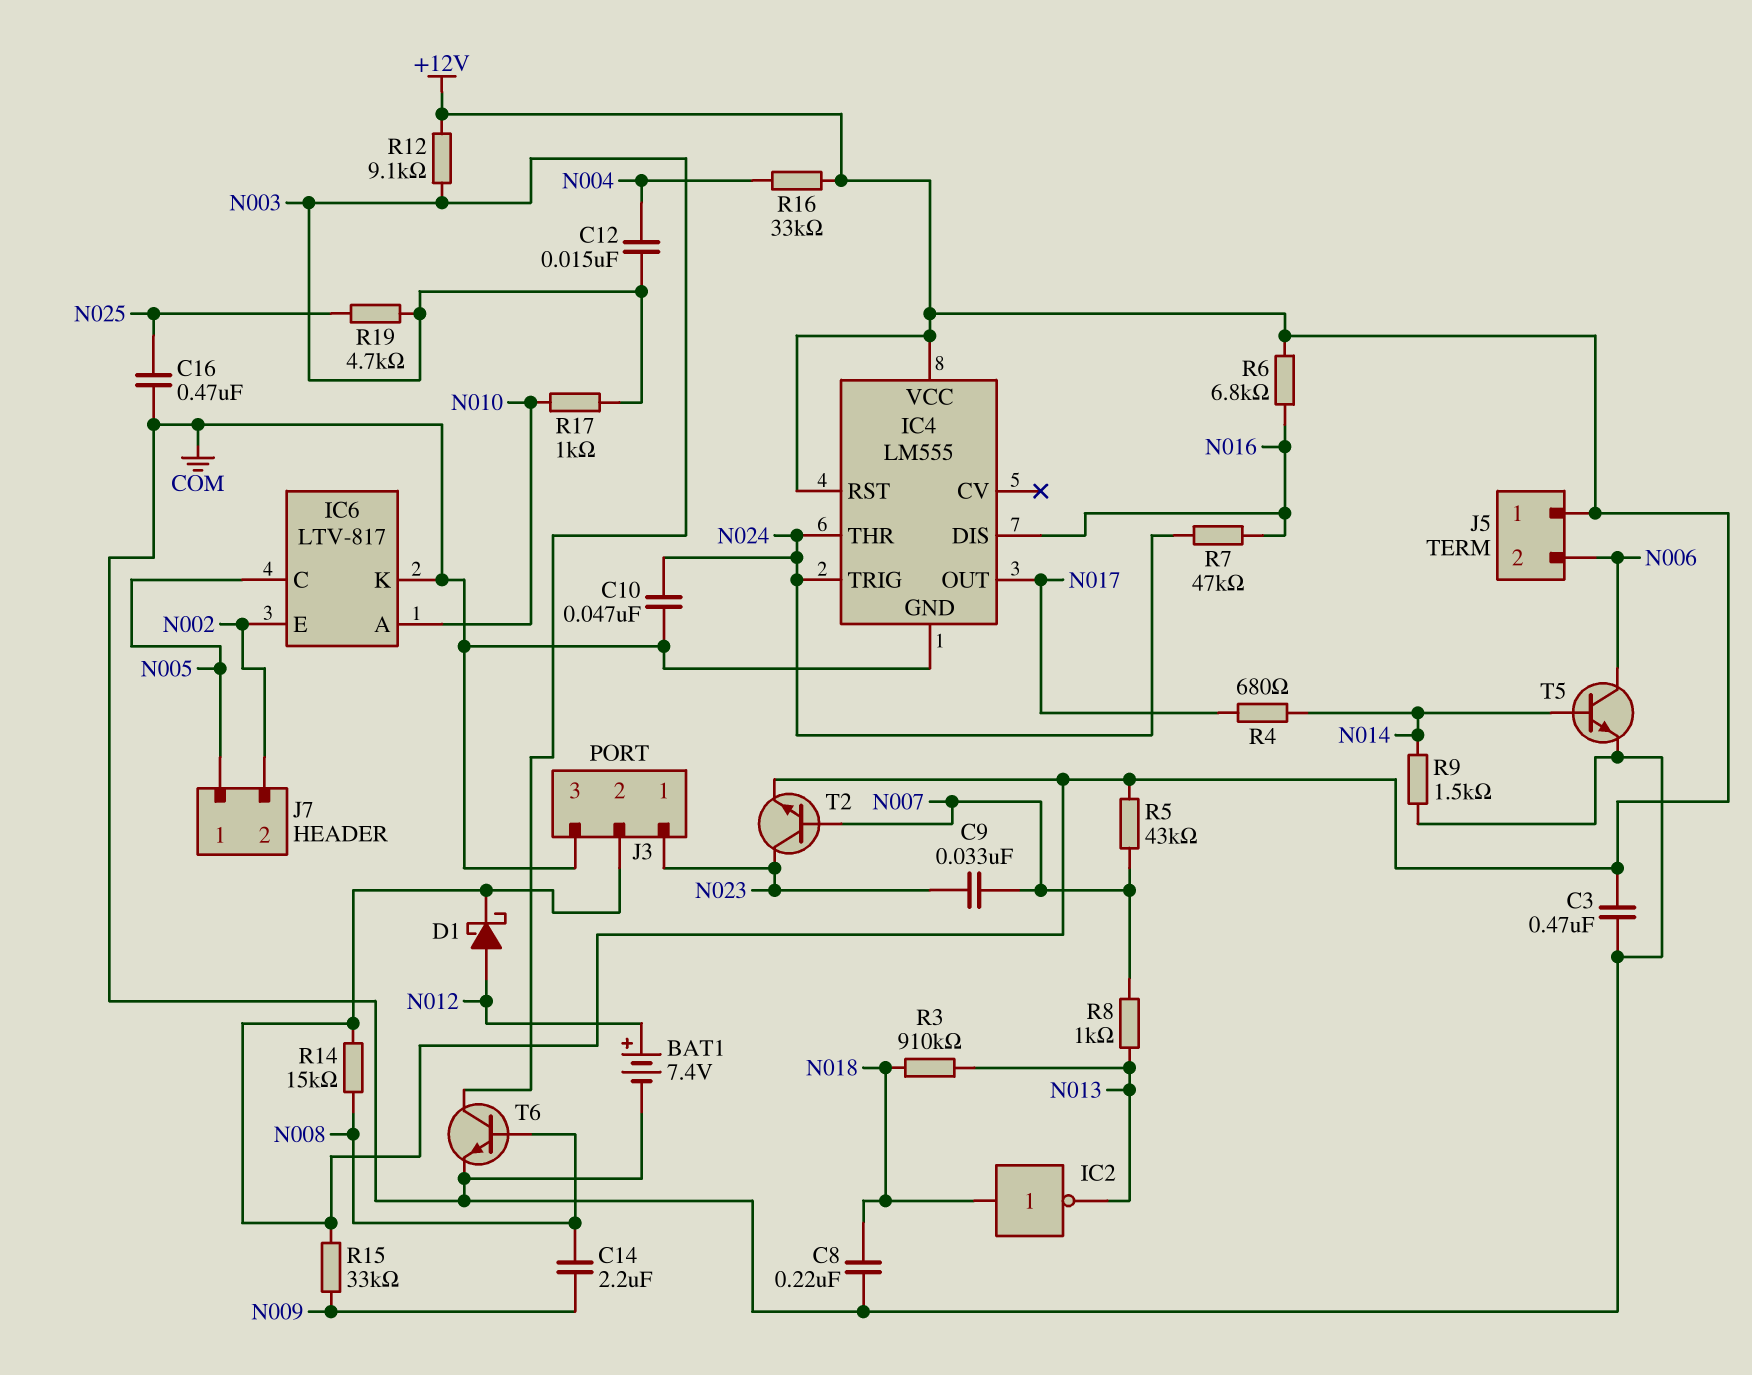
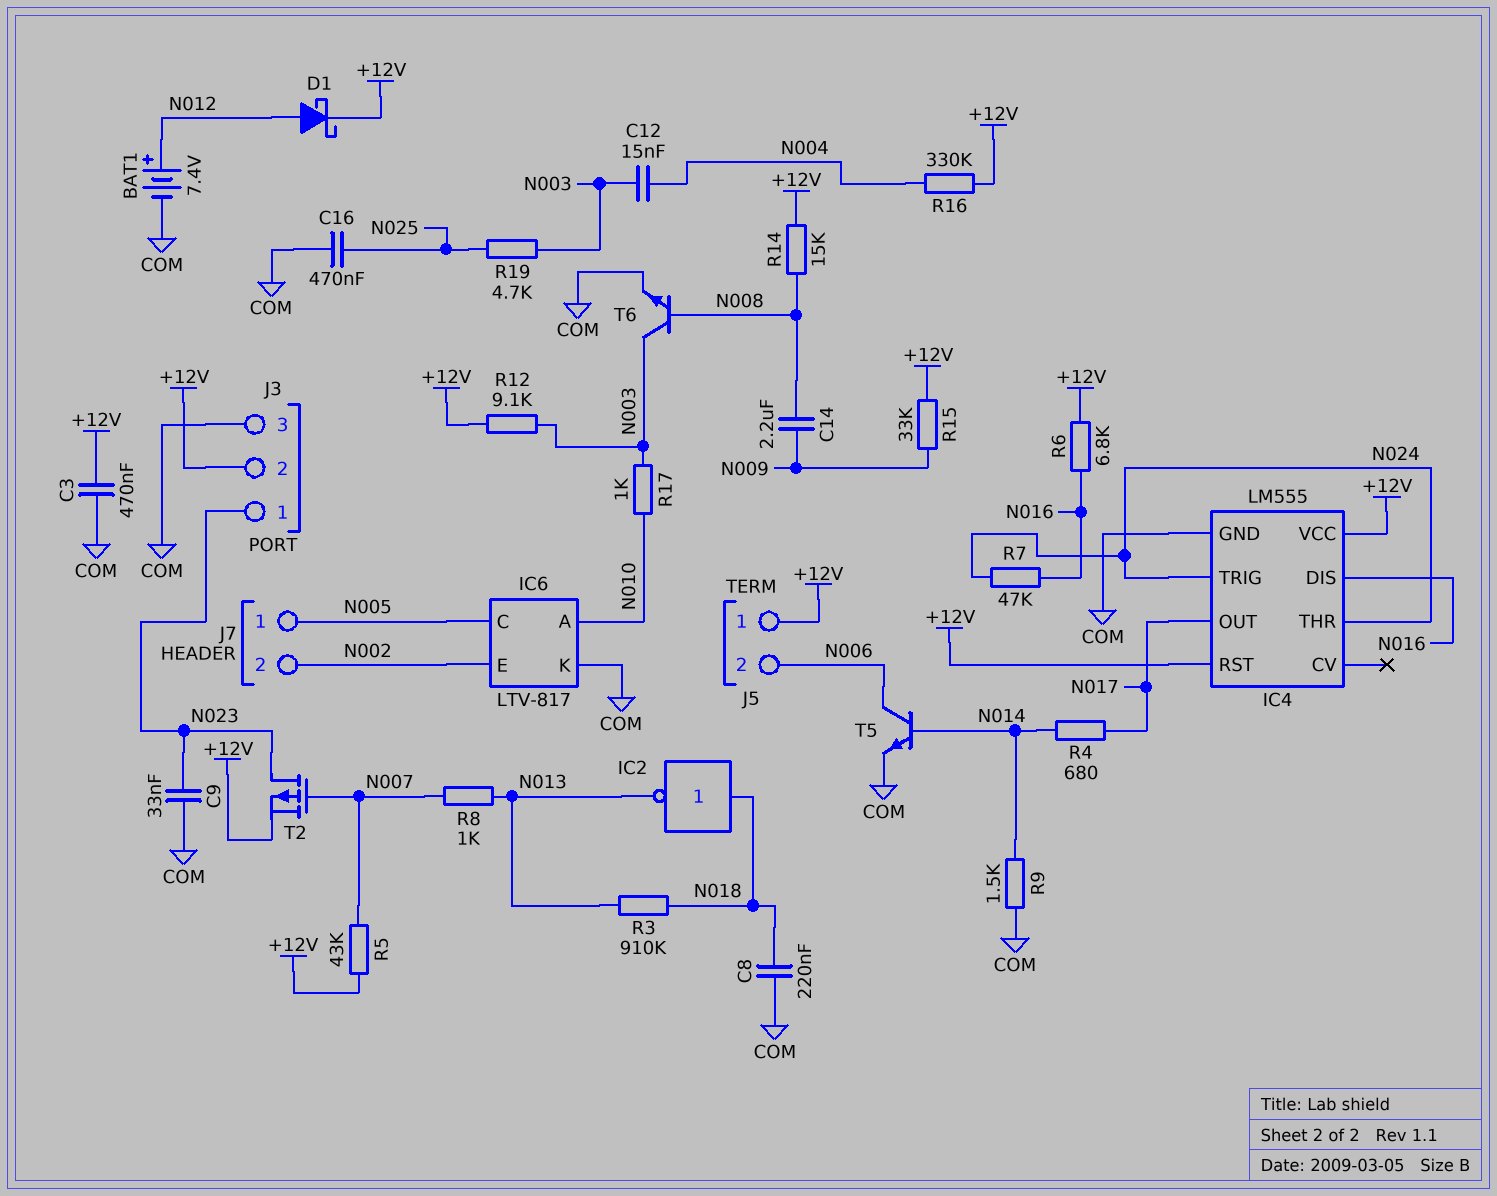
C9: 33nF (N007, N023) -> 33nF (COM, N023)
C10: 47nF (COM, N024) -> none
R16: 33k (+12V, N004) -> 330k (+12V, N004)
T2: NPN (B N007, C N023, E +12V) -> PMOS (G N007, D N023, S +12V)

